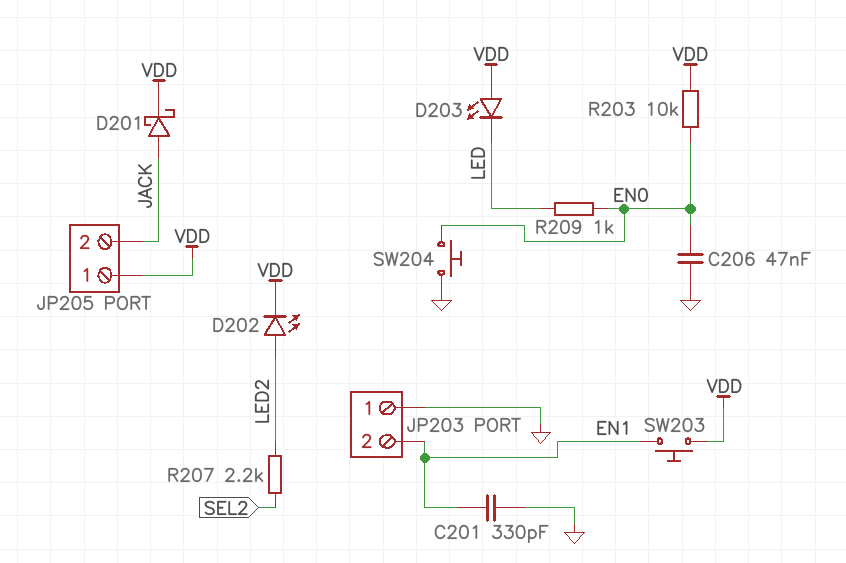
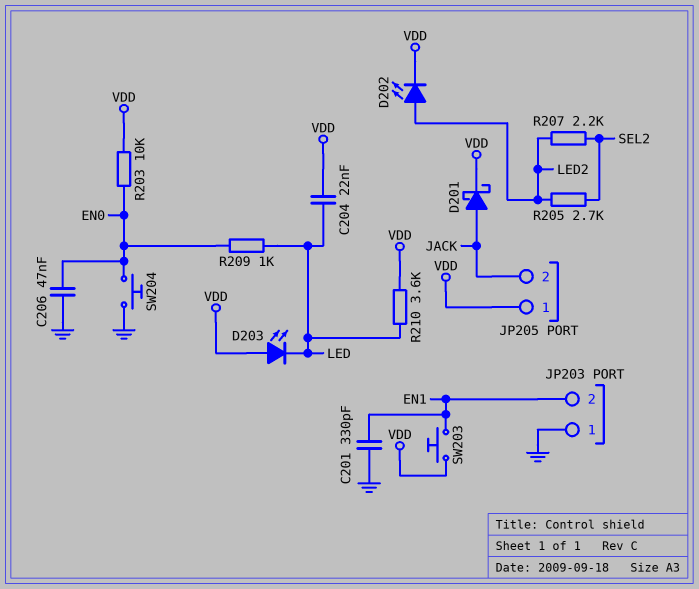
C204: none -> 22nF (LED, VDD)
R205: none -> 2.7k (LED2, SEL2)
R210: none -> 3.6k (LED, VDD)

